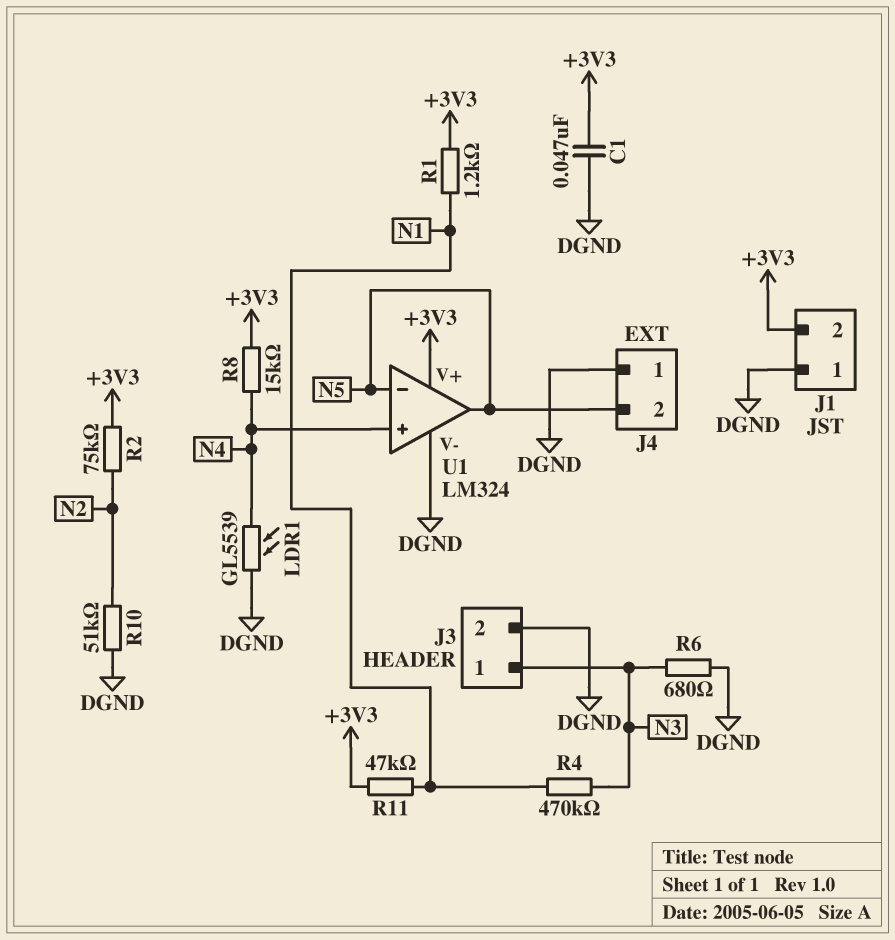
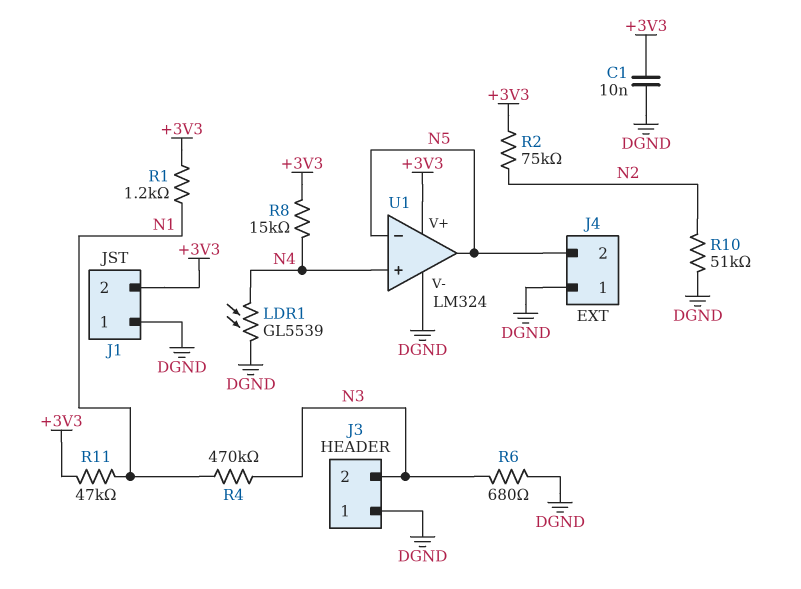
C1: 47nF (+3V3, DGND) -> 10nF (+3V3, DGND)
J3 pin 1: N3 -> DGND
J3 pin 2: DGND -> N3

